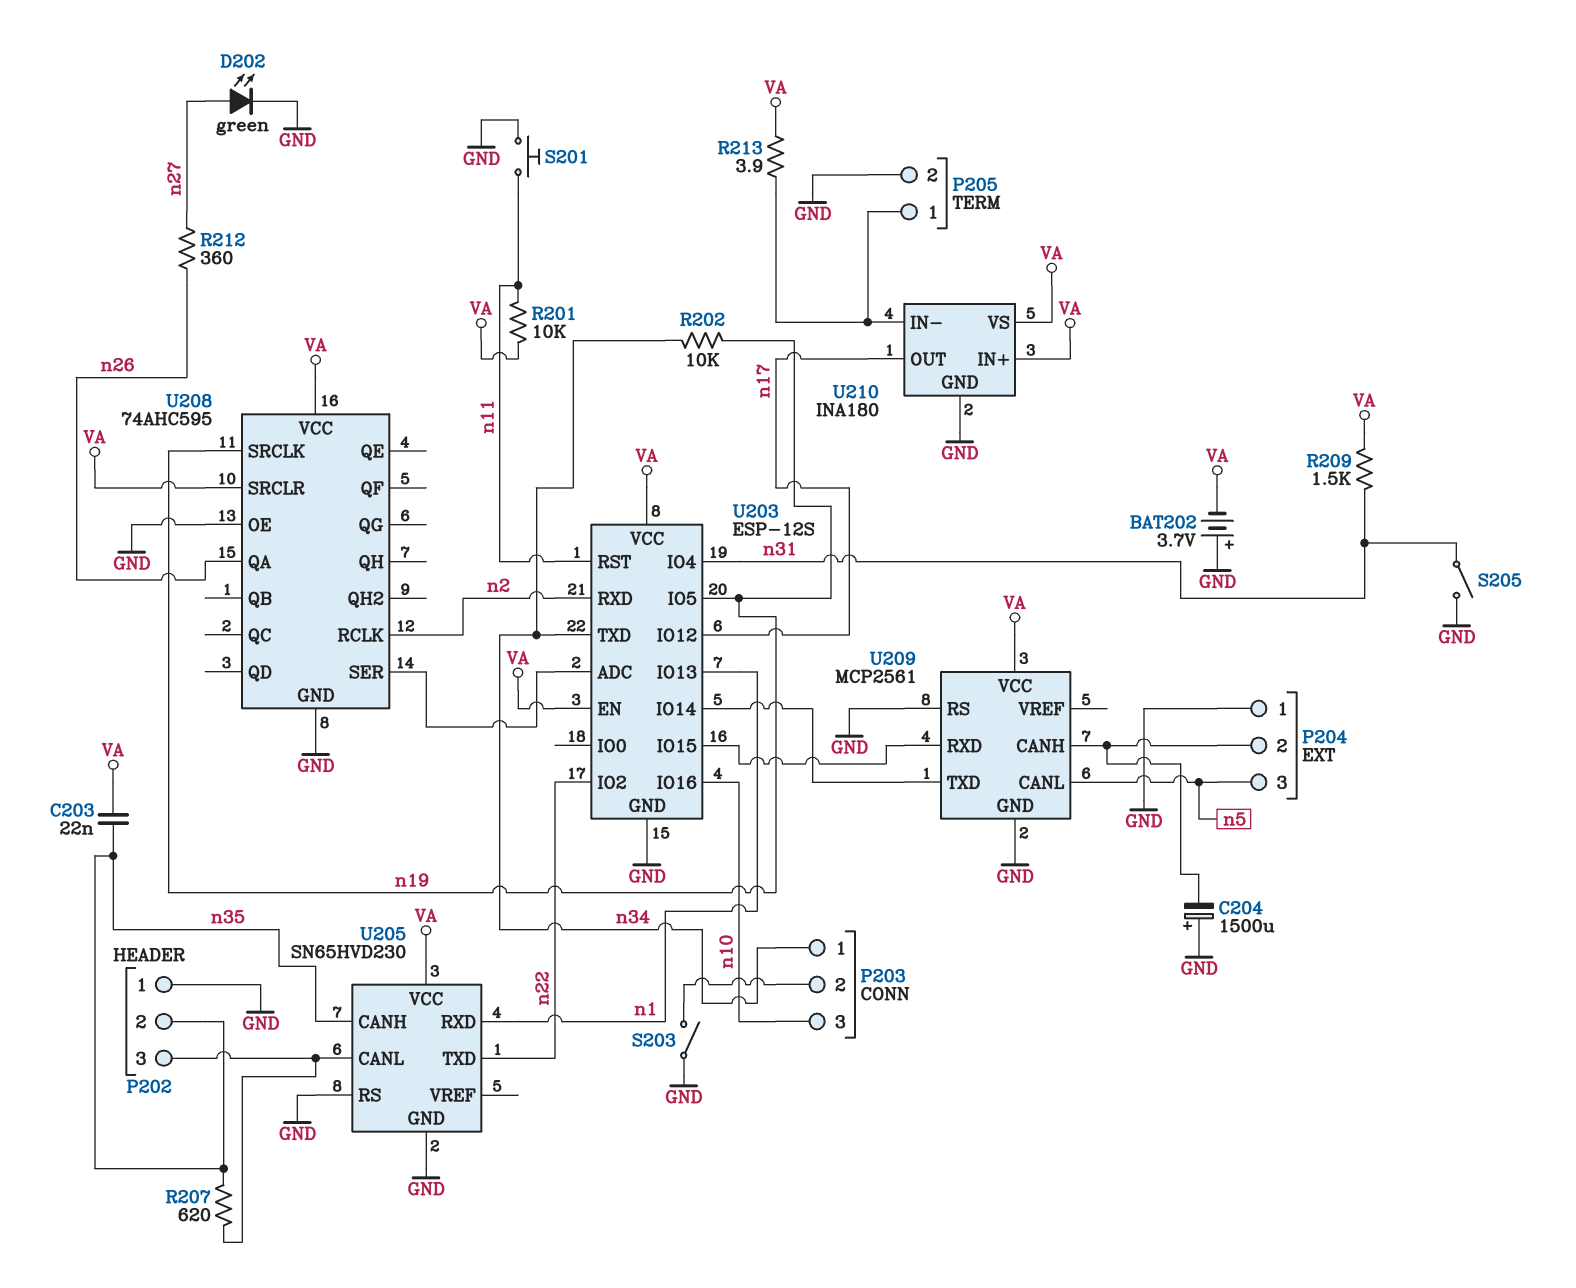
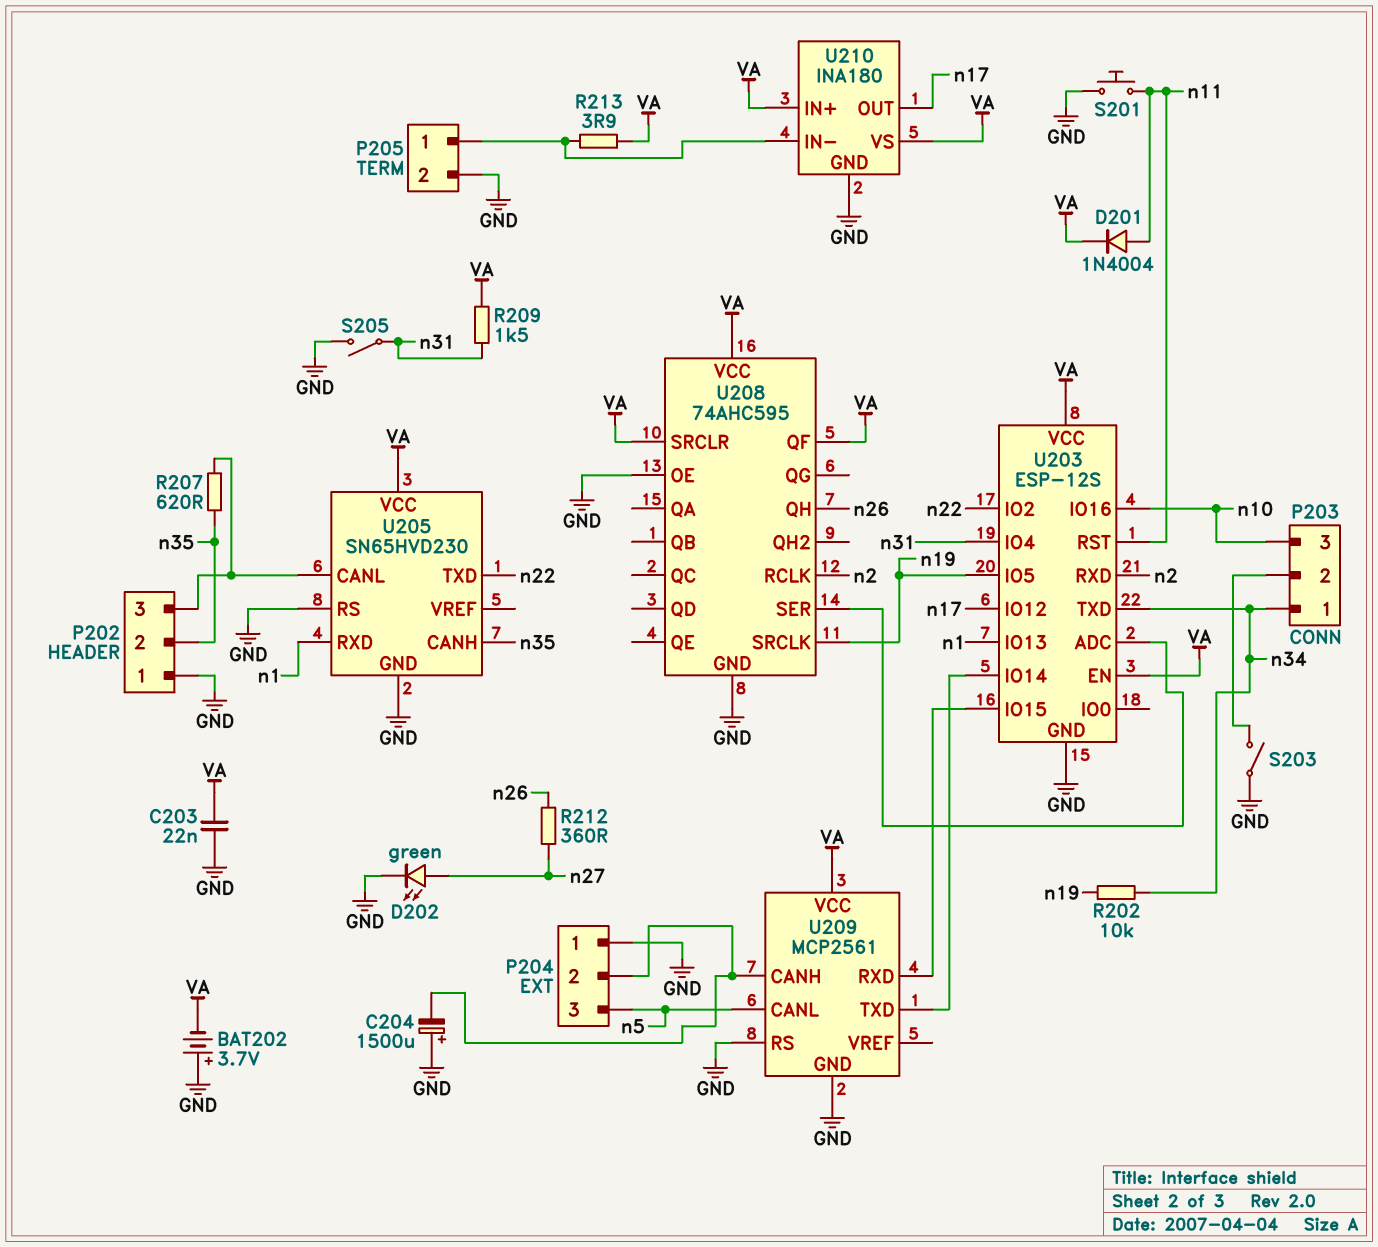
C203: 22nF (VA, n35) -> 22nF (GND, VA)
D201: none -> diode 1N4004 (A n11, K VA)
R201: 10k (VA, n11) -> none
U208 pin QA: n26 -> none
U208 pin QF: none -> VA
U208 pin QH: none -> n26

